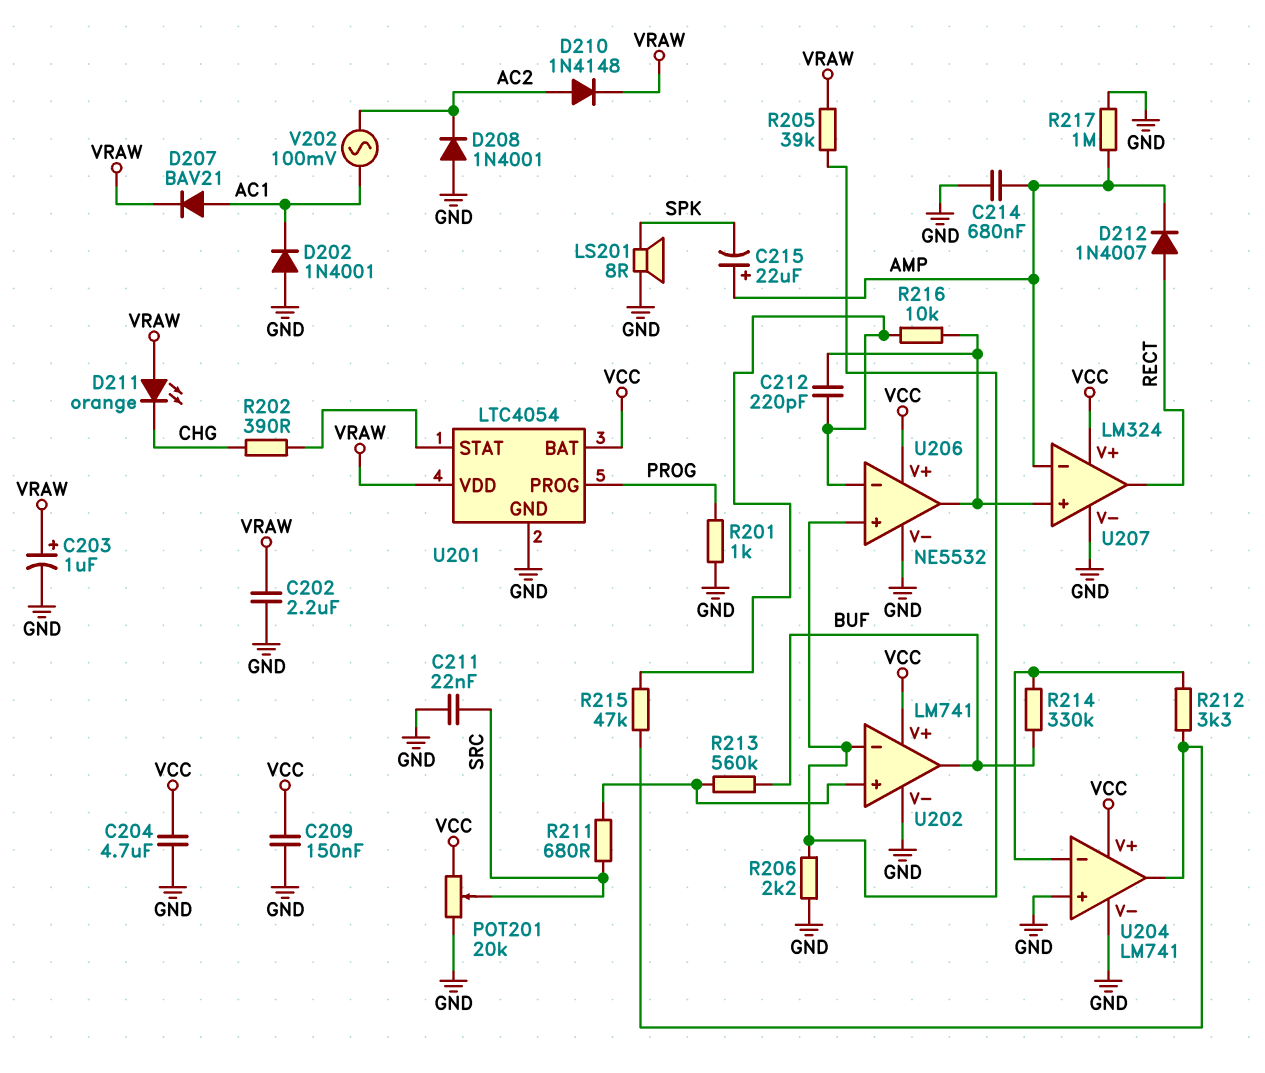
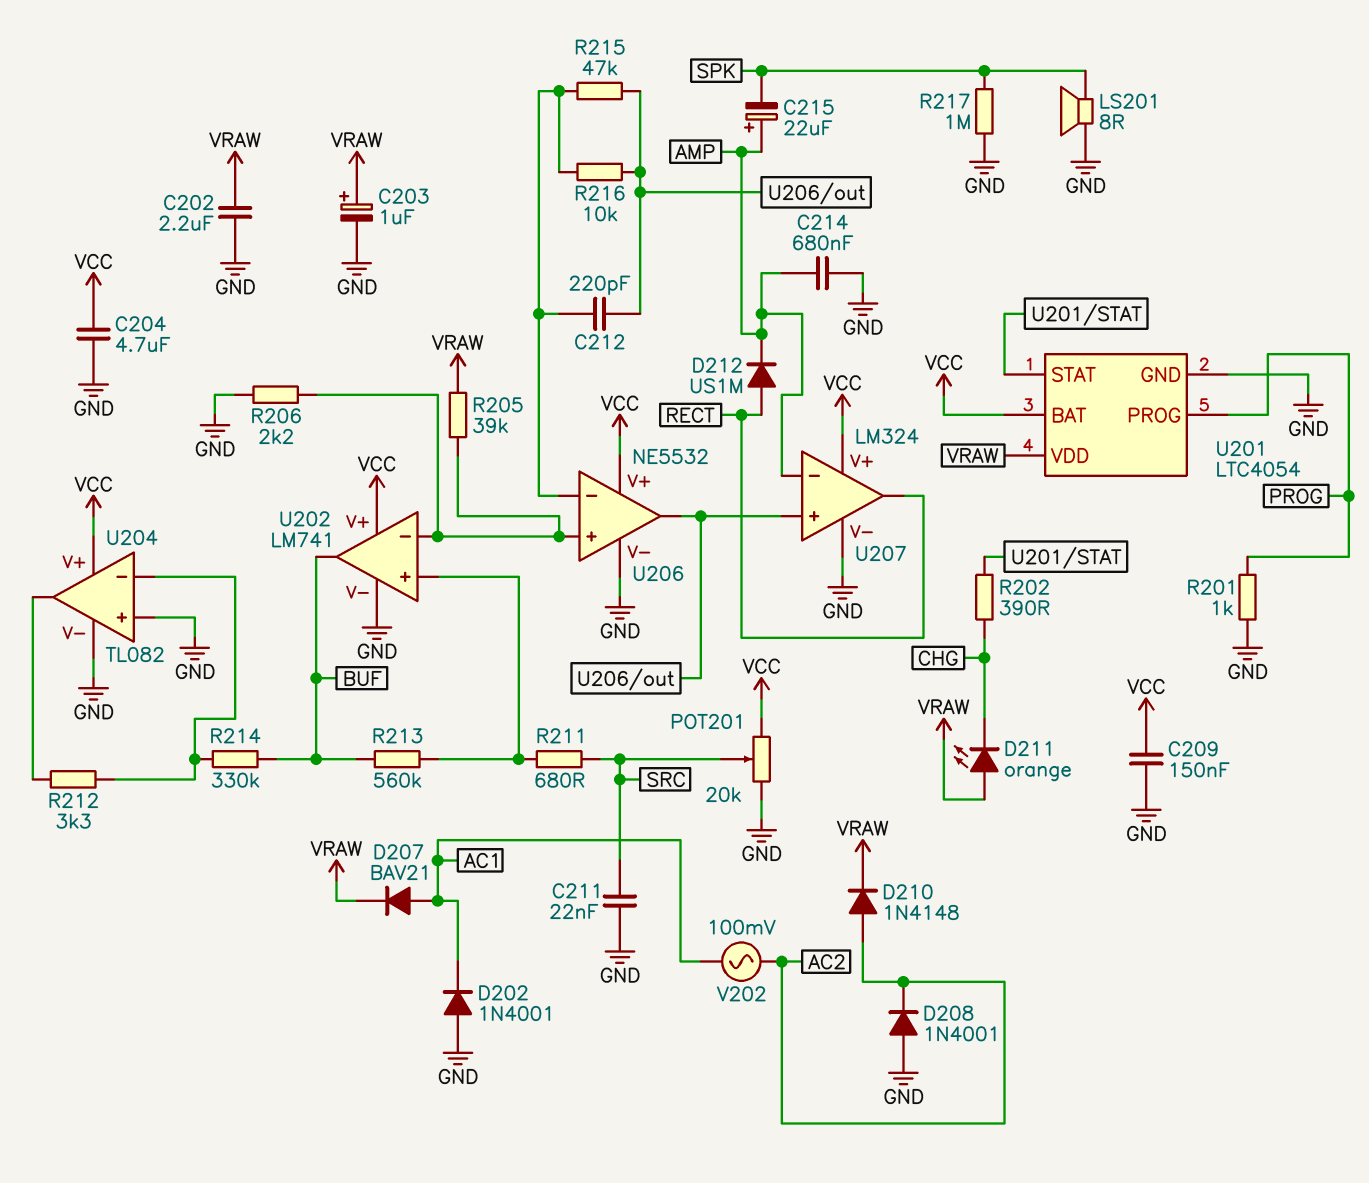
D212: diode 1N4007 (A RECT, K AMP) -> diode US1M (A RECT, K AMP)
R215: 47k (U204/out, U206/in-) -> 47k (U206/in-, U206/out)
R217: 1M (AMP, GND) -> 1M (GND, SPK)
U204: LM741 -> TL082

